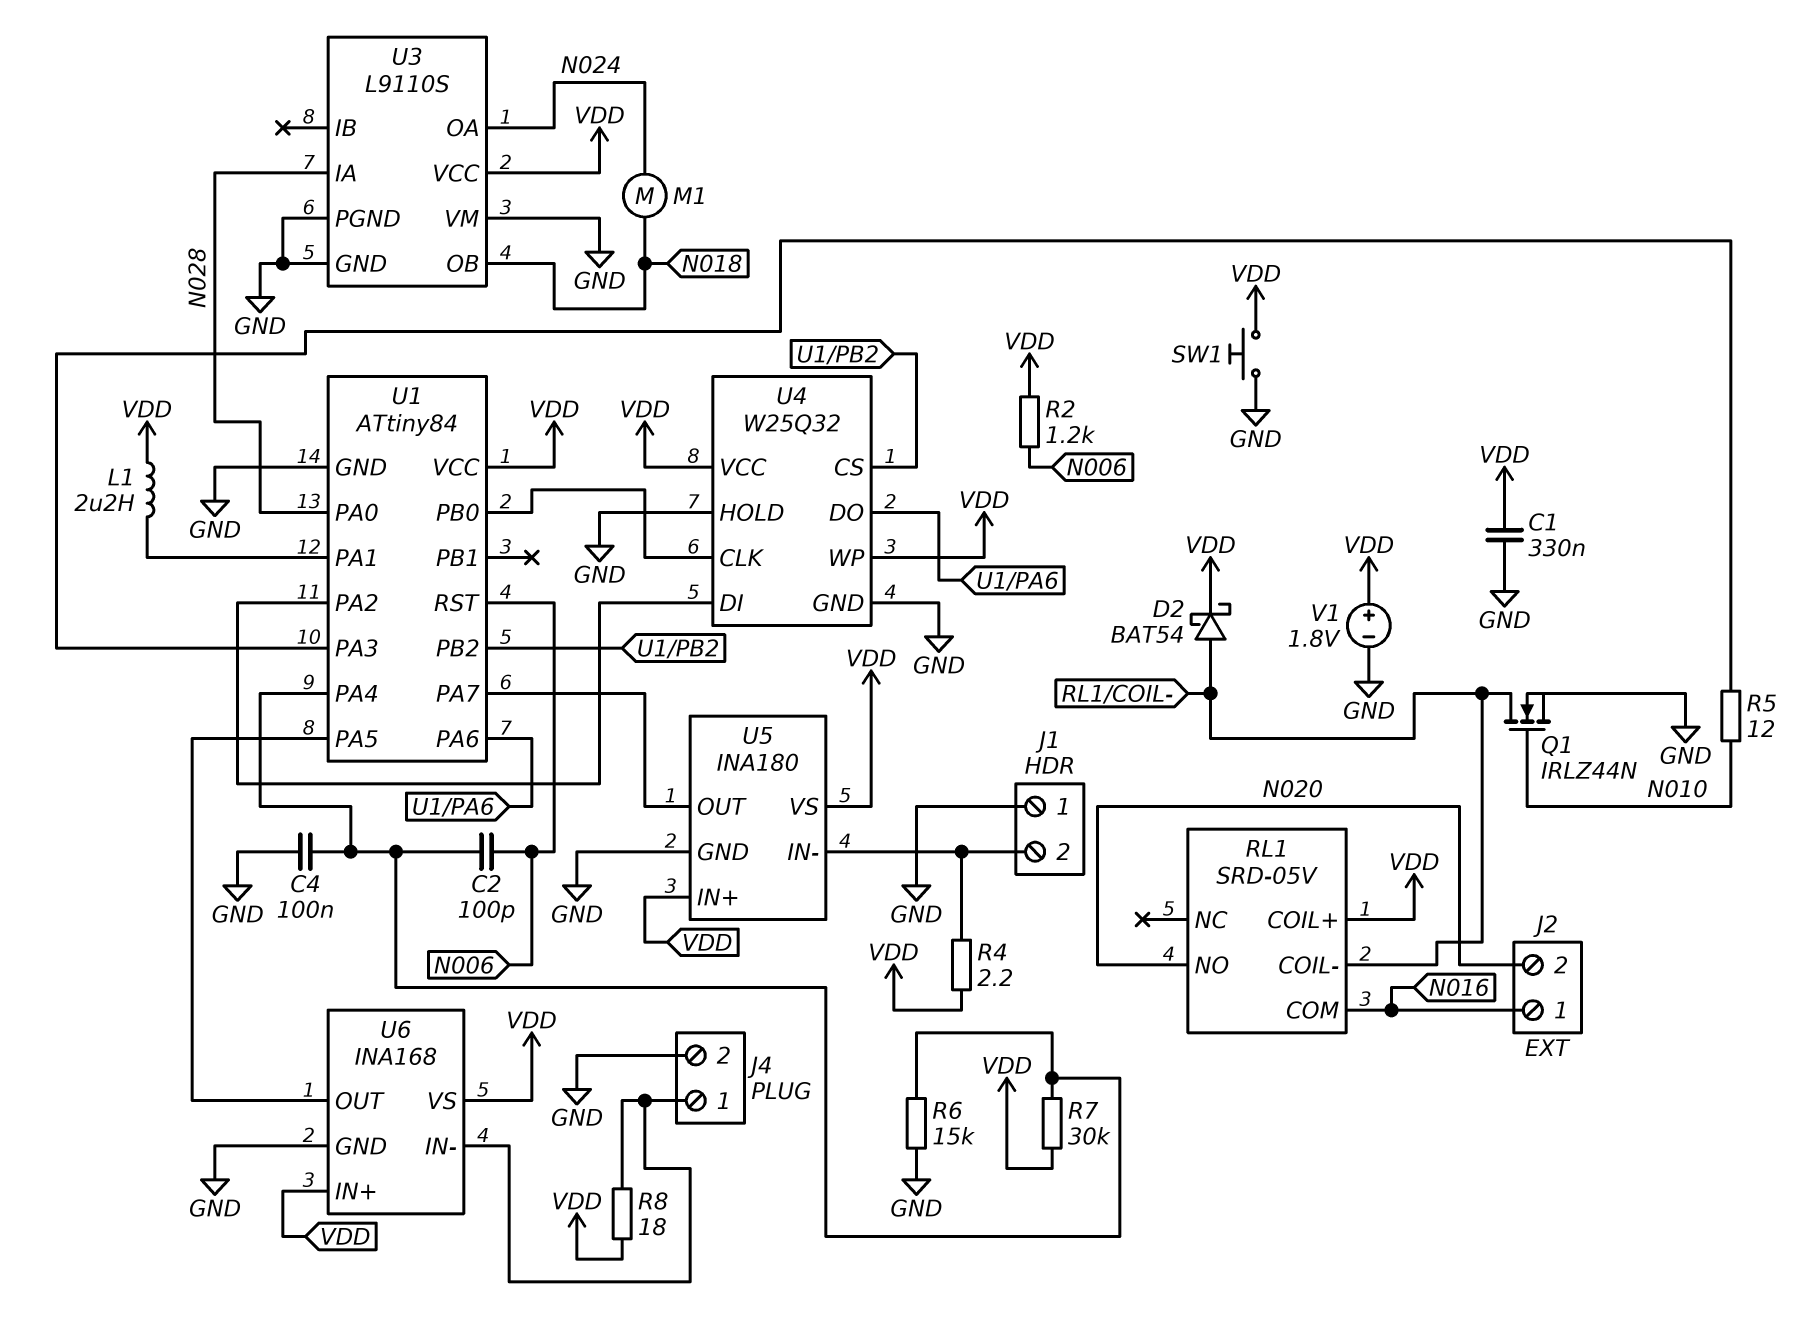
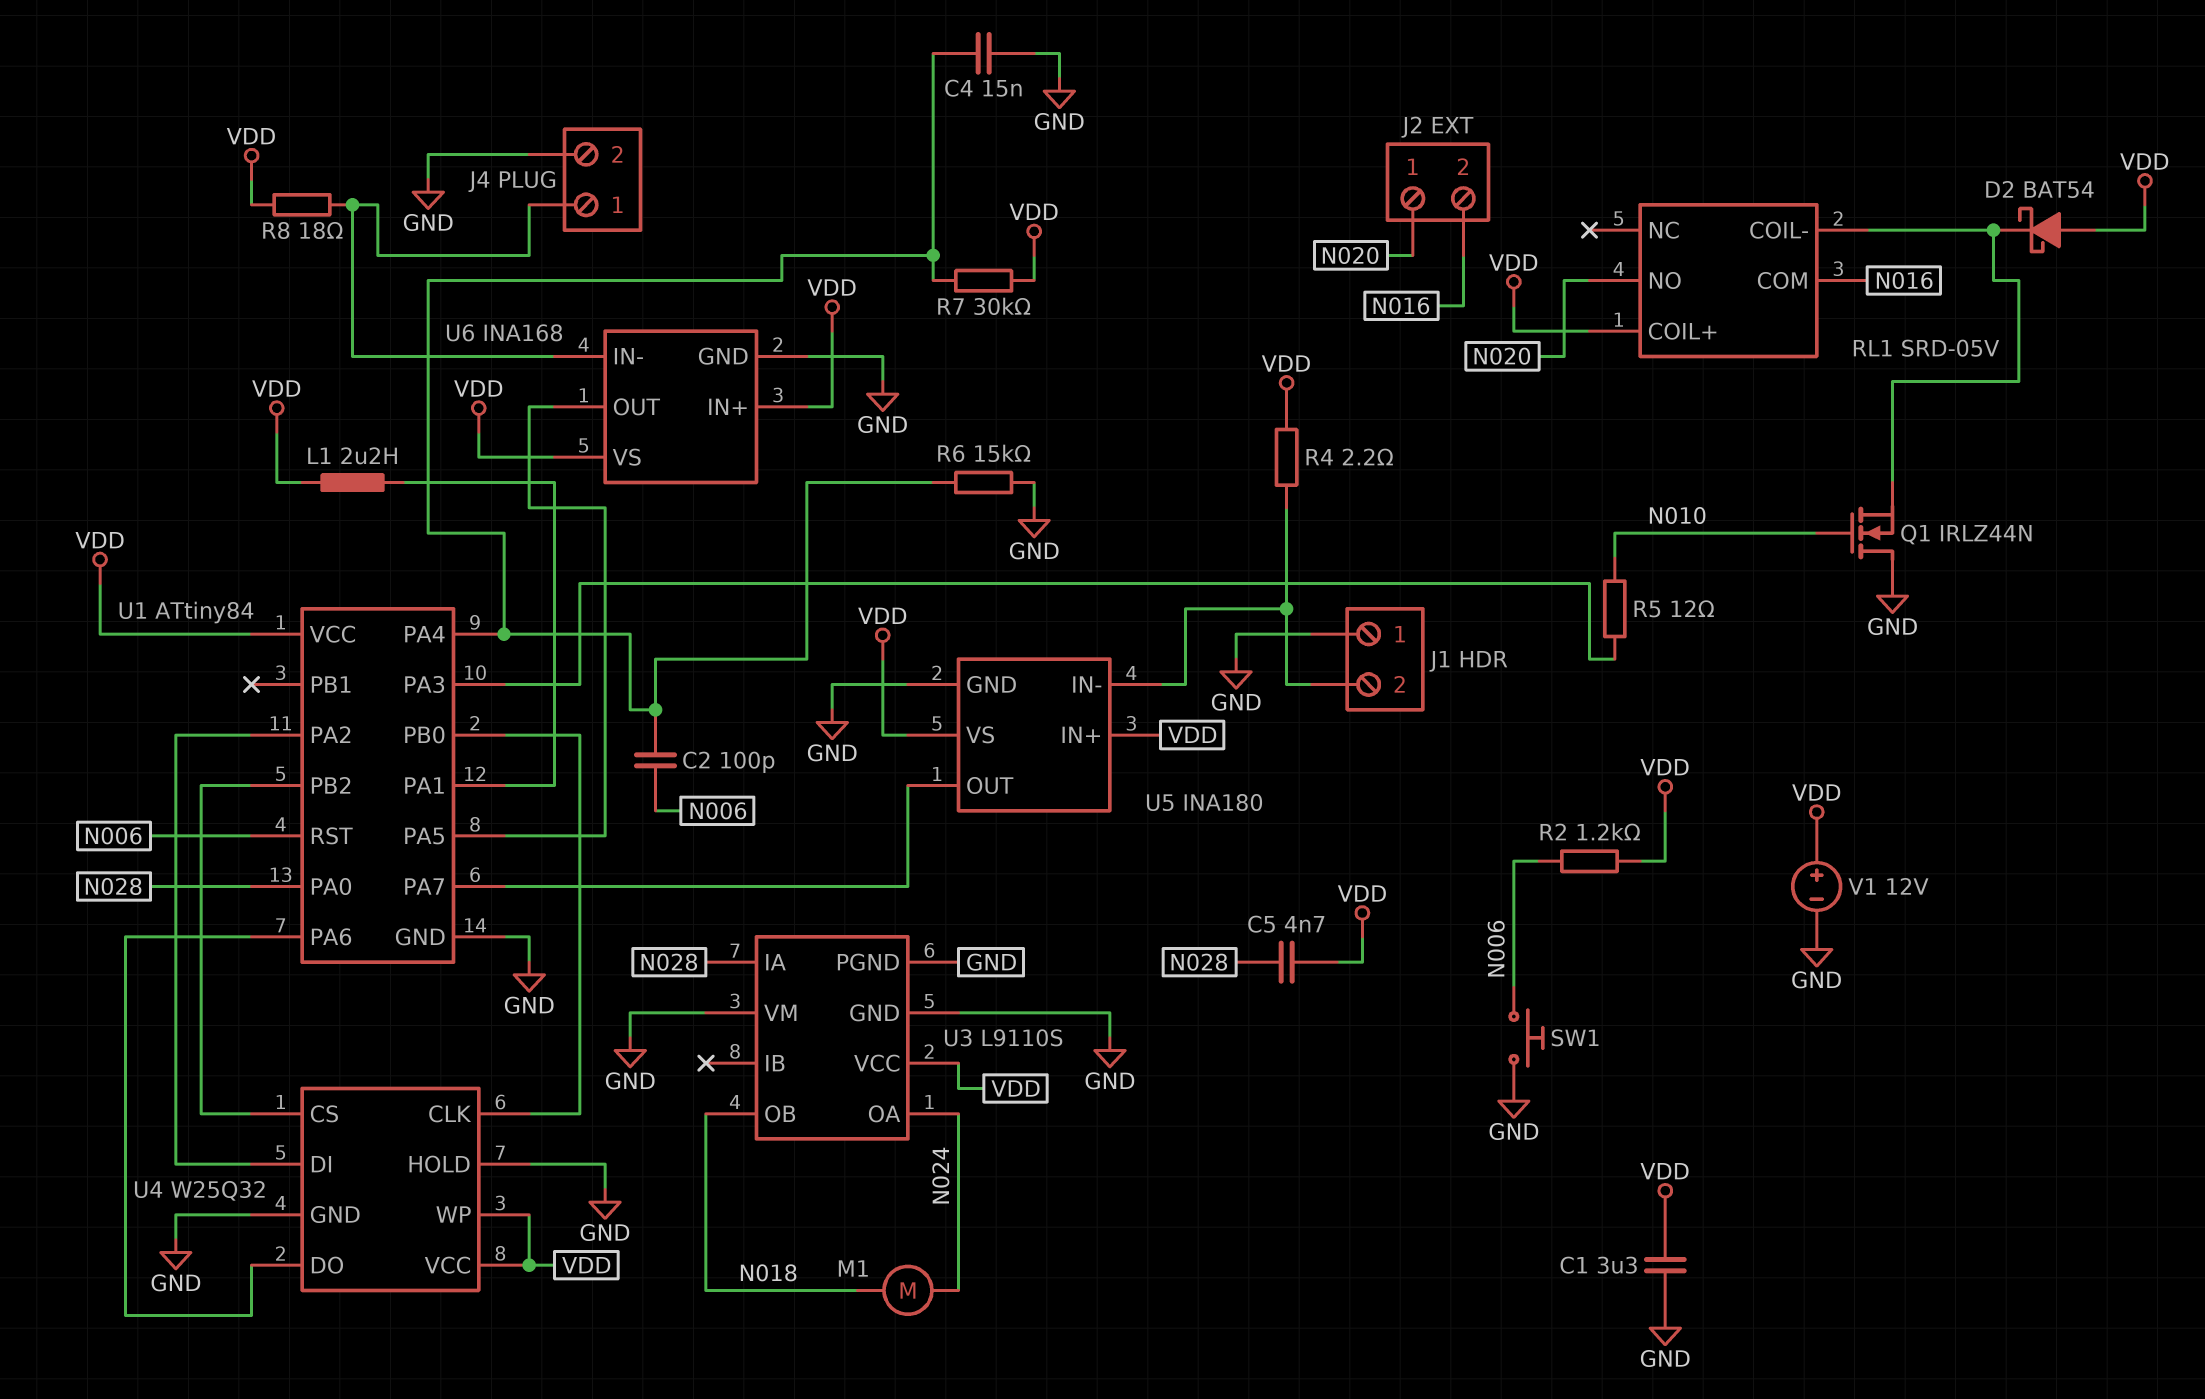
C1: 330nF (GND, VDD) -> 3.3uF (GND, VDD)
C4: 100nF (GND, U1/PA4) -> 15nF (GND, U1/PA4)
C5: none -> 4.7nF (N028, VDD)
D2: schottky BAT54 (A RL1/COIL-, K VDD) -> schottky BAT54 (A VDD, K RL1/COIL-)
J2 pin 1: N016 -> N020
J2 pin 2: N020 -> N016
Q1: NMOS IRLZ44N (G N010, D RL1/COIL-, S GND) -> NMOS IRLZ44N (G N010, D GND, S RL1/COIL-)
SW1: button (GND, VDD) -> button (GND, N006)
V1: 1.8V (plus VDD, minus GND) -> 12V (plus VDD, minus GND)

